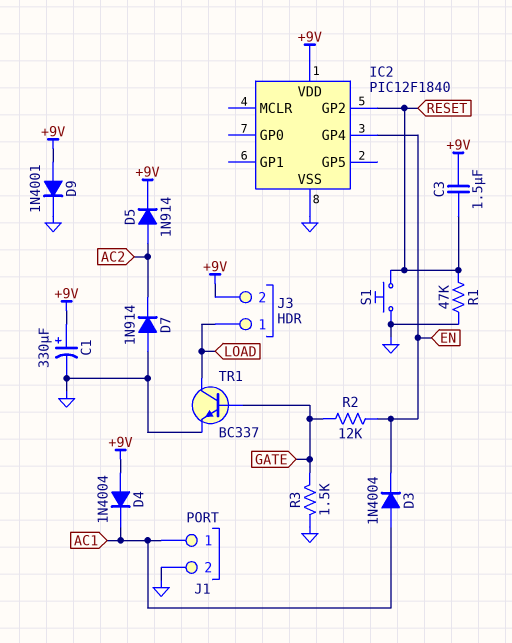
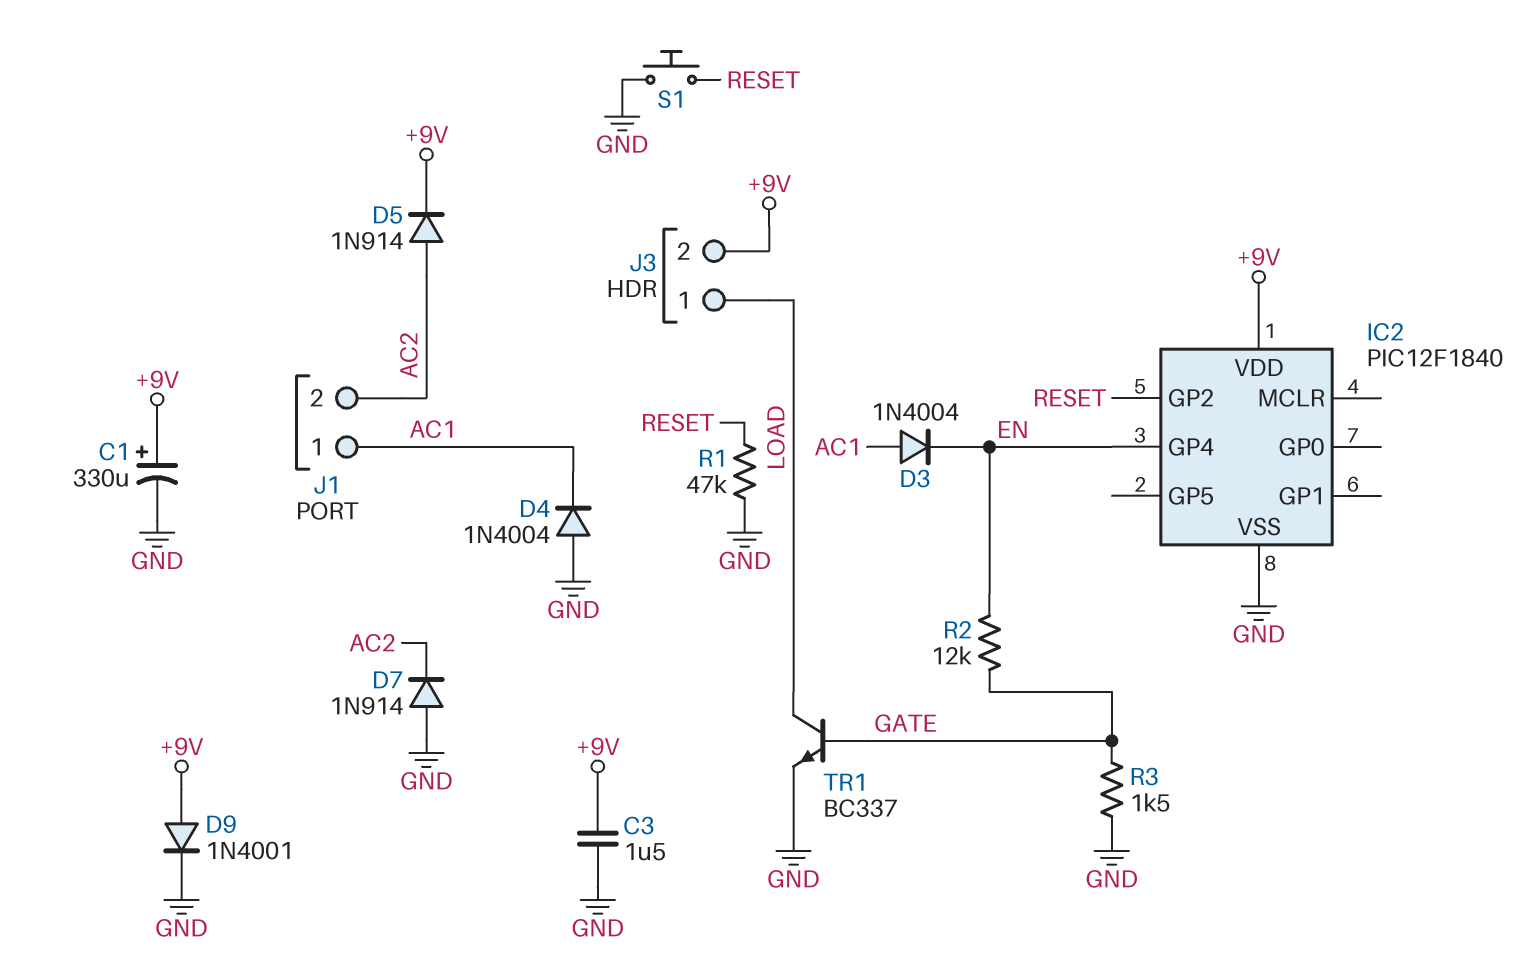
C3: 1.5uF (+9V, RESET) -> 1.5uF (+9V, GND)
D4: diode 1N4004 (A +9V, K AC1) -> diode 1N4004 (A GND, K AC1)
J1 pin 2: GND -> AC2

